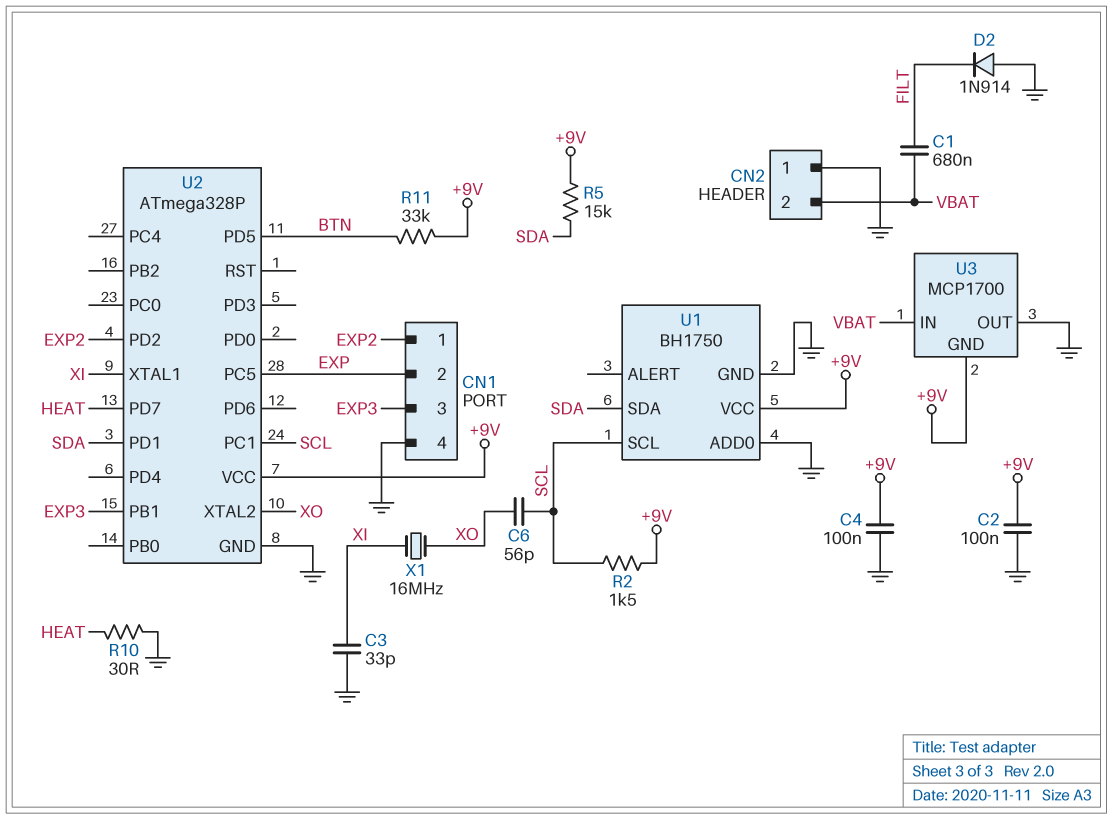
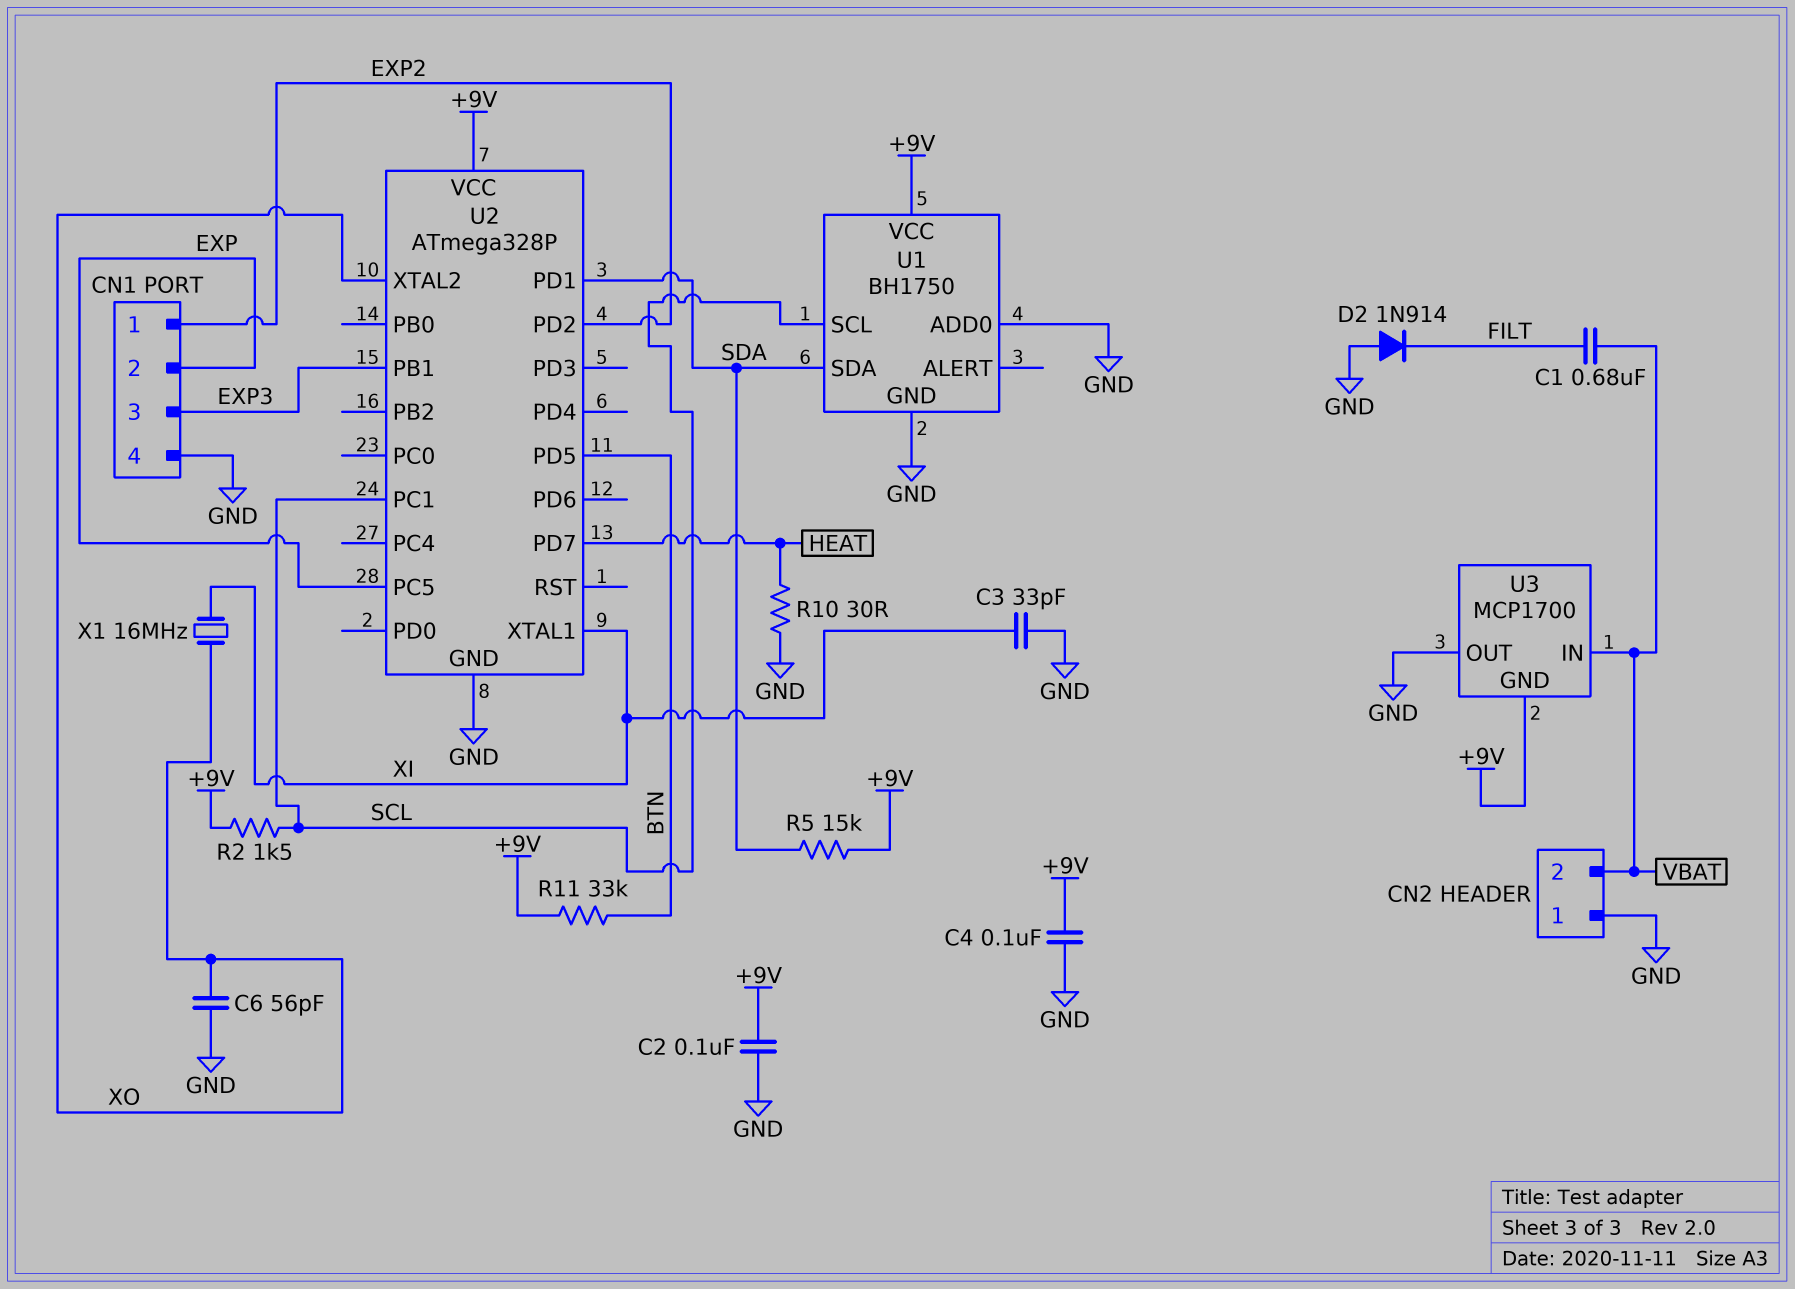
C6: 56pF (SCL, XO) -> 56pF (GND, XO)

